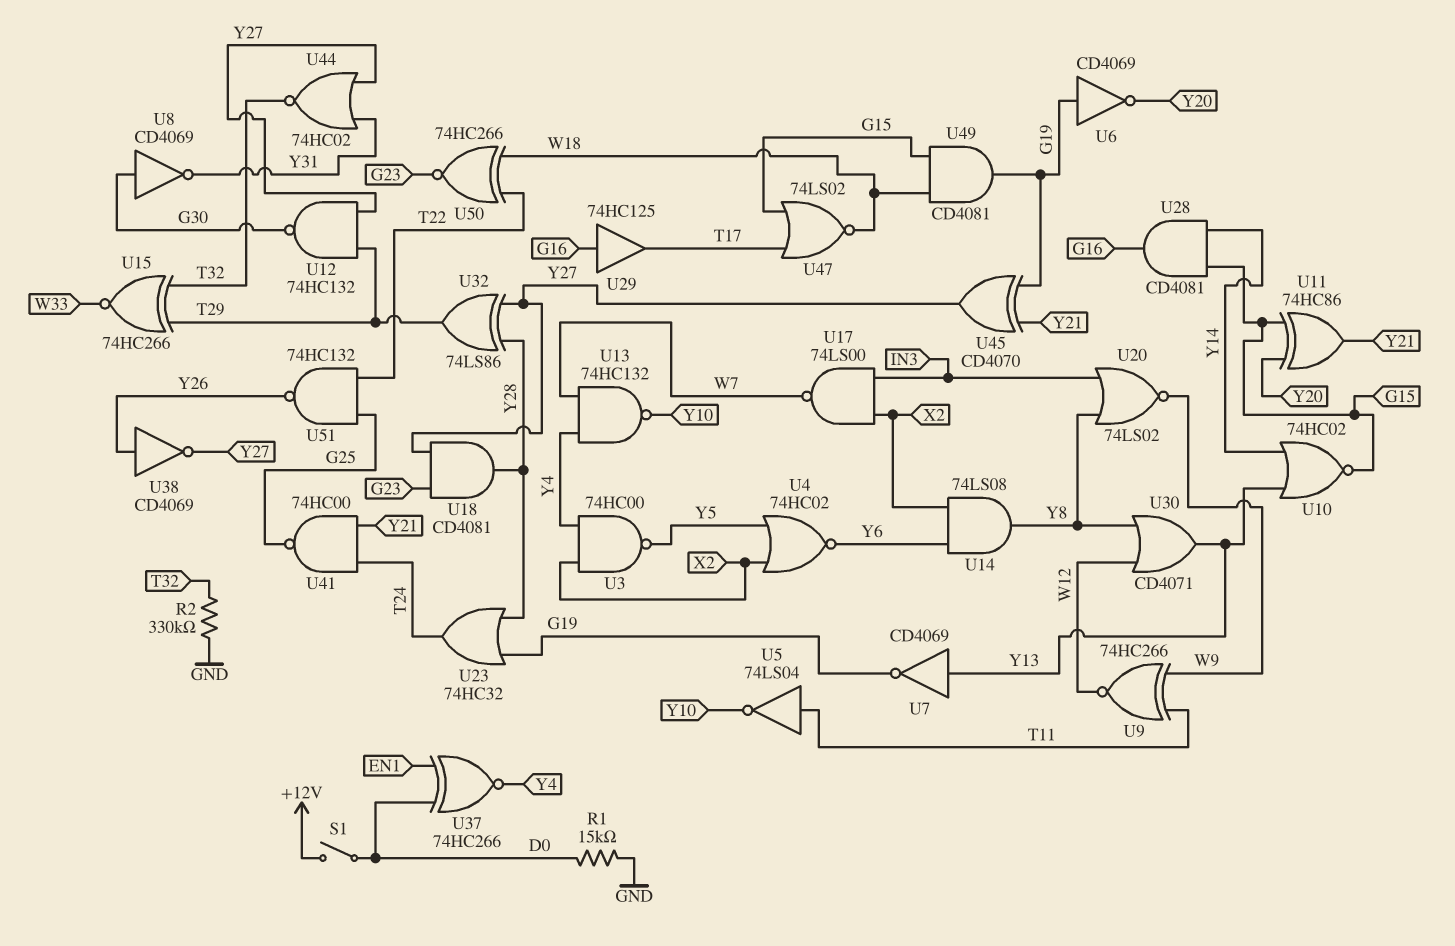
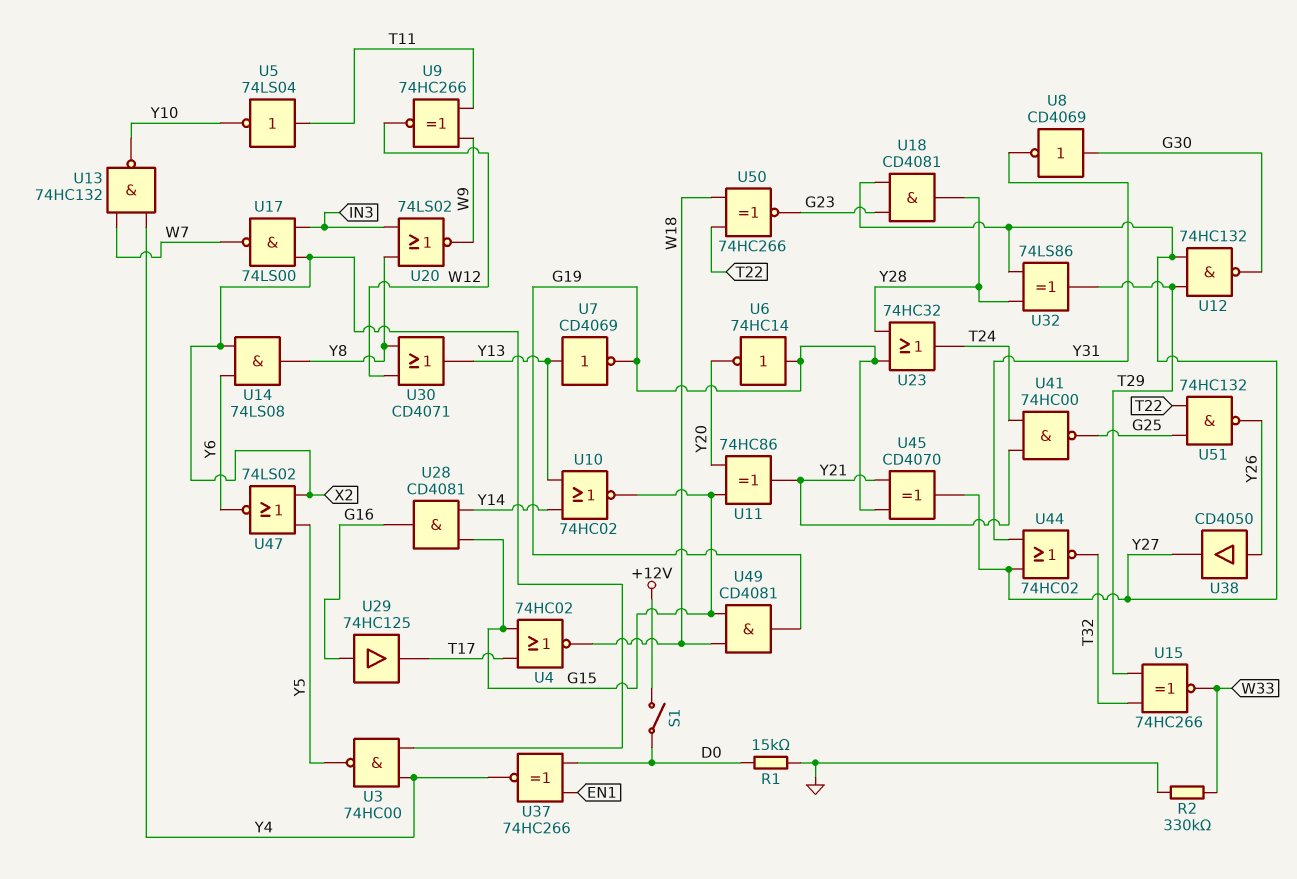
R2: 330k (GND, T32) -> 330k (GND, W33)
U4: NOR 74HC02 (in X2, in Y5, out Y6) -> NOR 74HC02 (in G15, in T17, out W18)
U6: NOT CD4069 (in G19, out Y20) -> NOT 74HC14 (in G19, out Y20)
U38: NOT CD4069 (in Y26, out Y27) -> buffer CD4050 (in Y26, out Y27)
U47: NOR 74LS02 (in G15, in T17, out W18) -> NOR 74LS02 (in X2, in Y5, out Y6)

